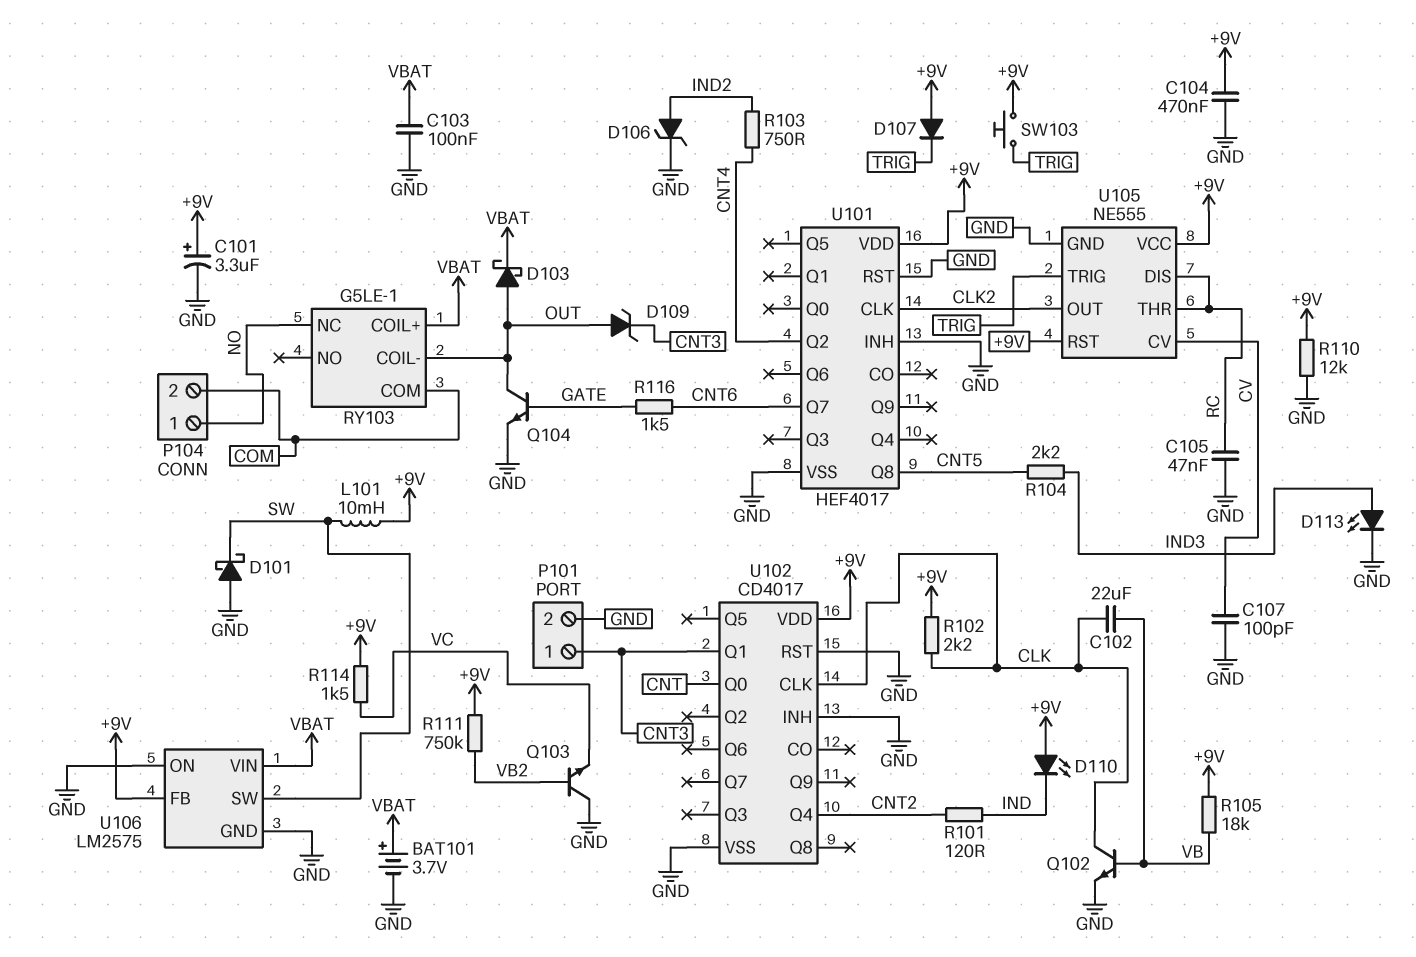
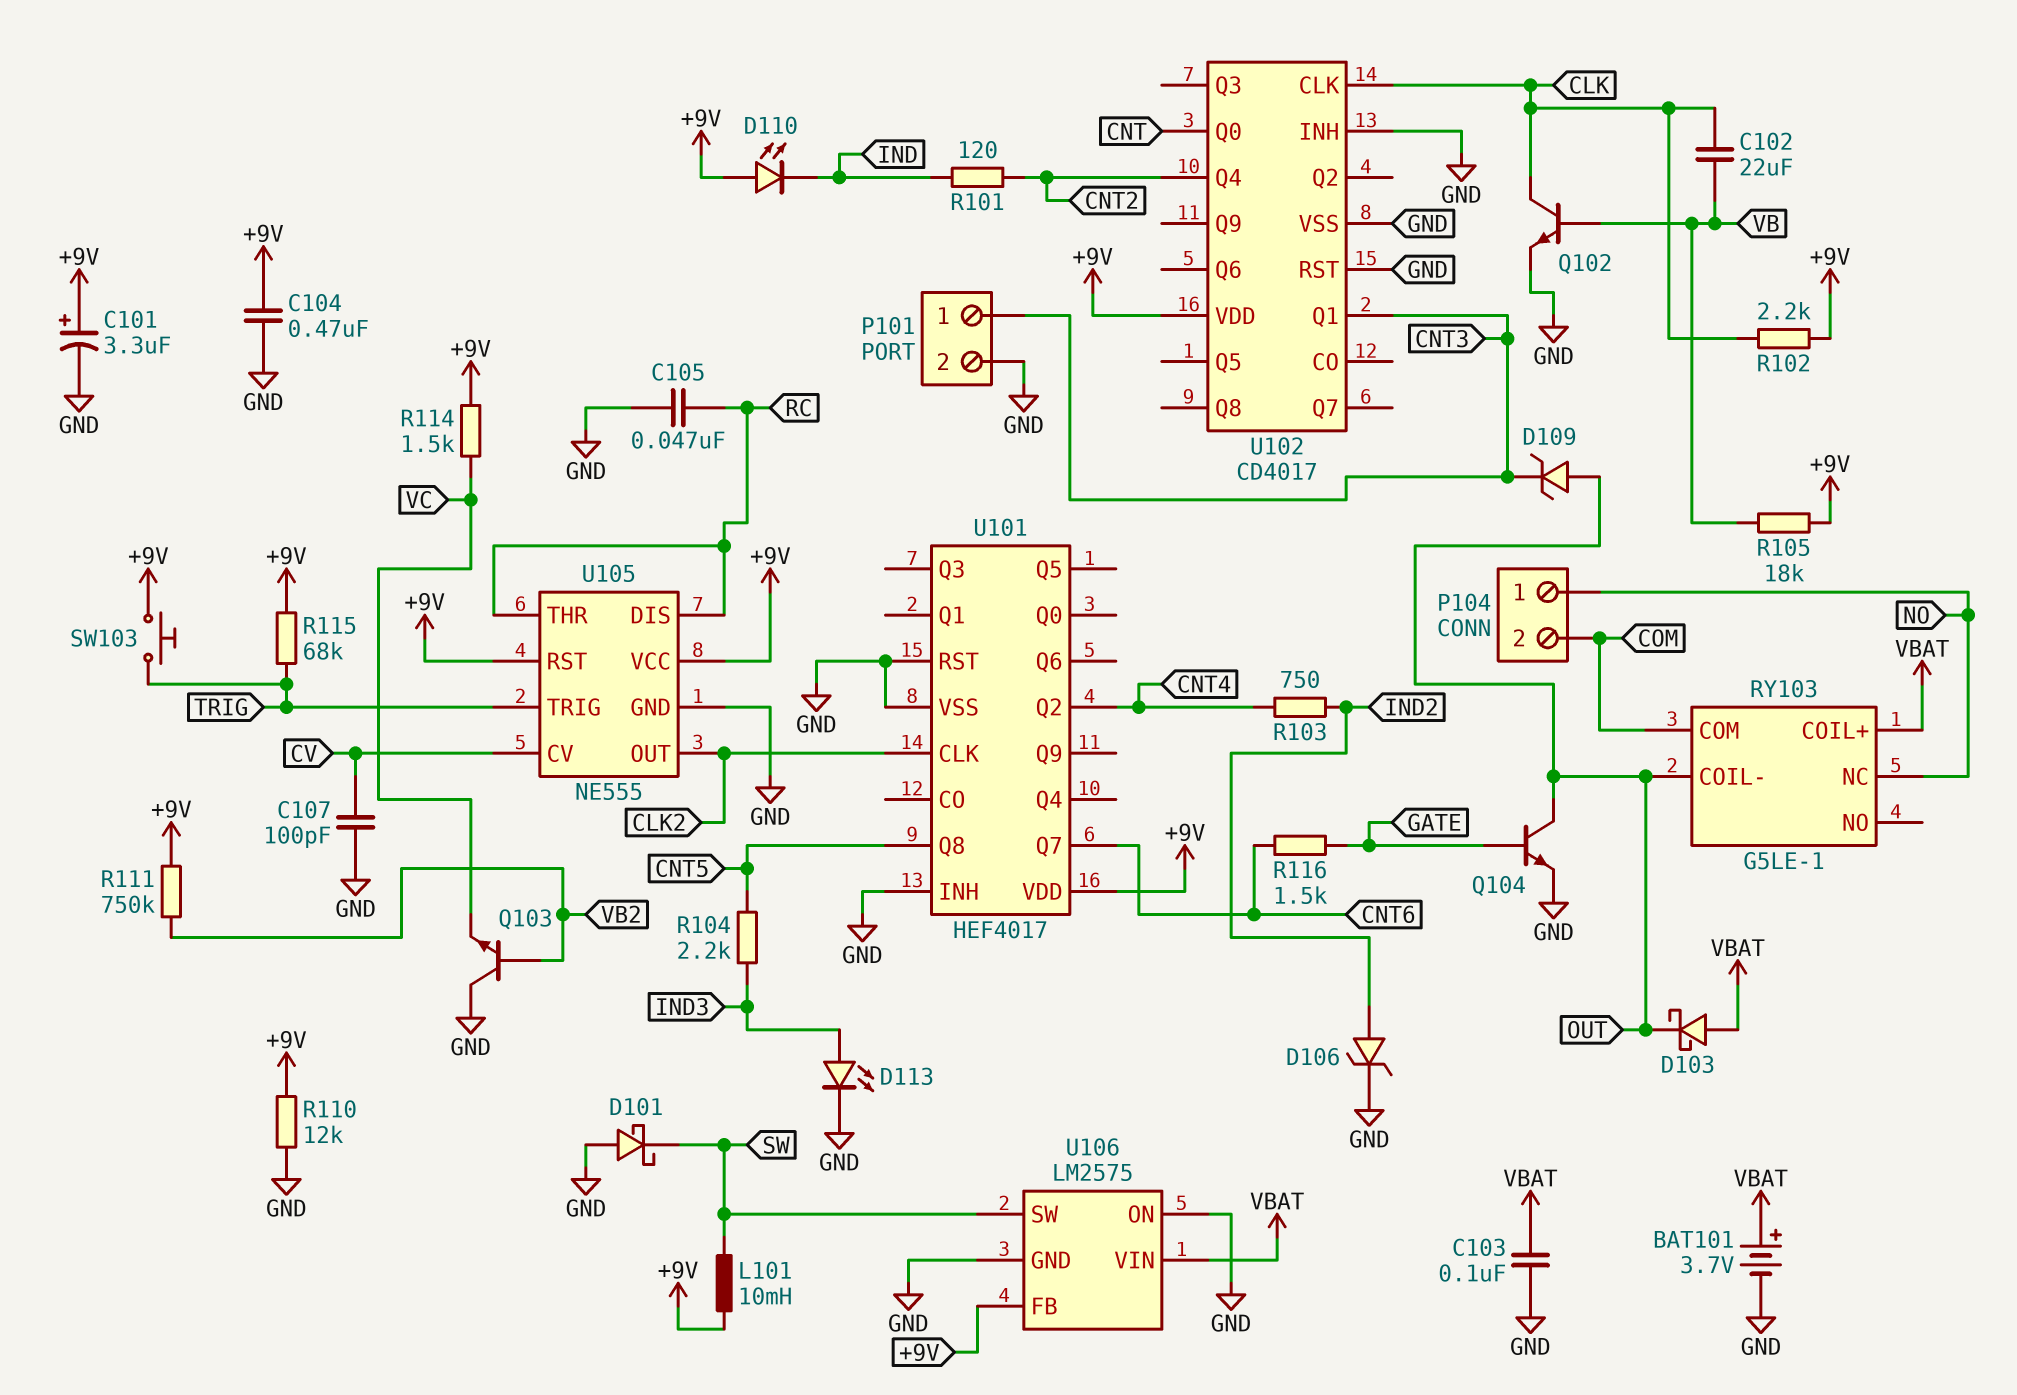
D103: schottky (A OUT, K VBAT) -> schottky (A VBAT, K OUT)
D107: diode (A +9V, K TRIG) -> none
R115: none -> 68k (+9V, TRIG)

